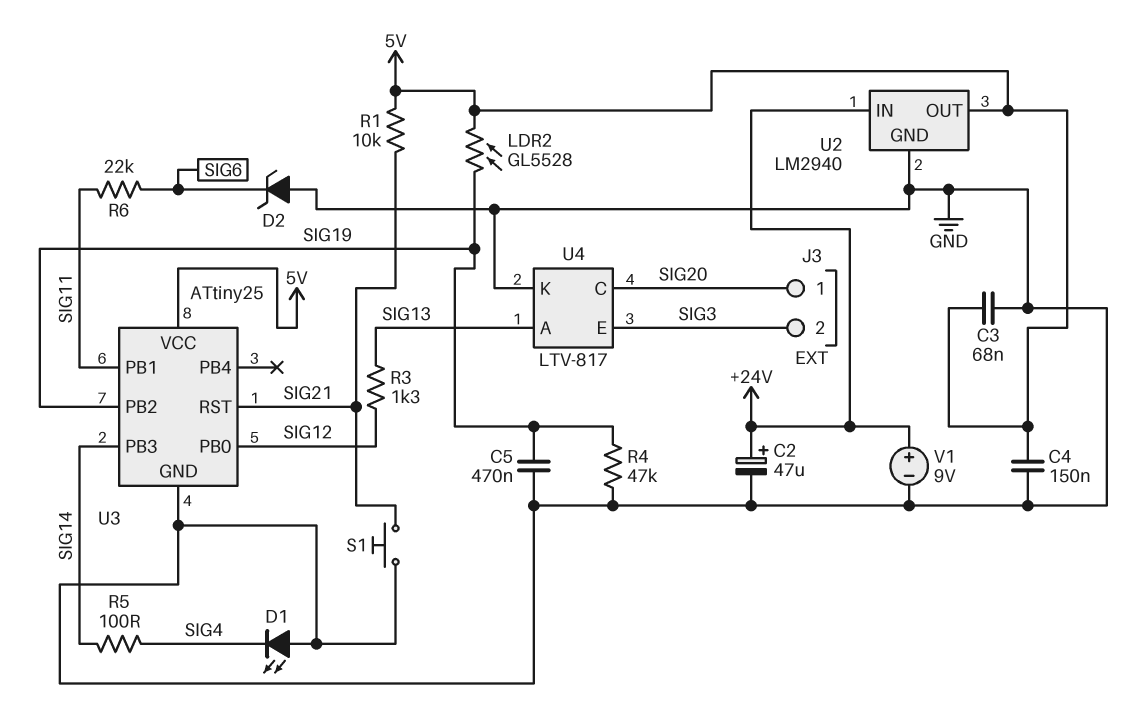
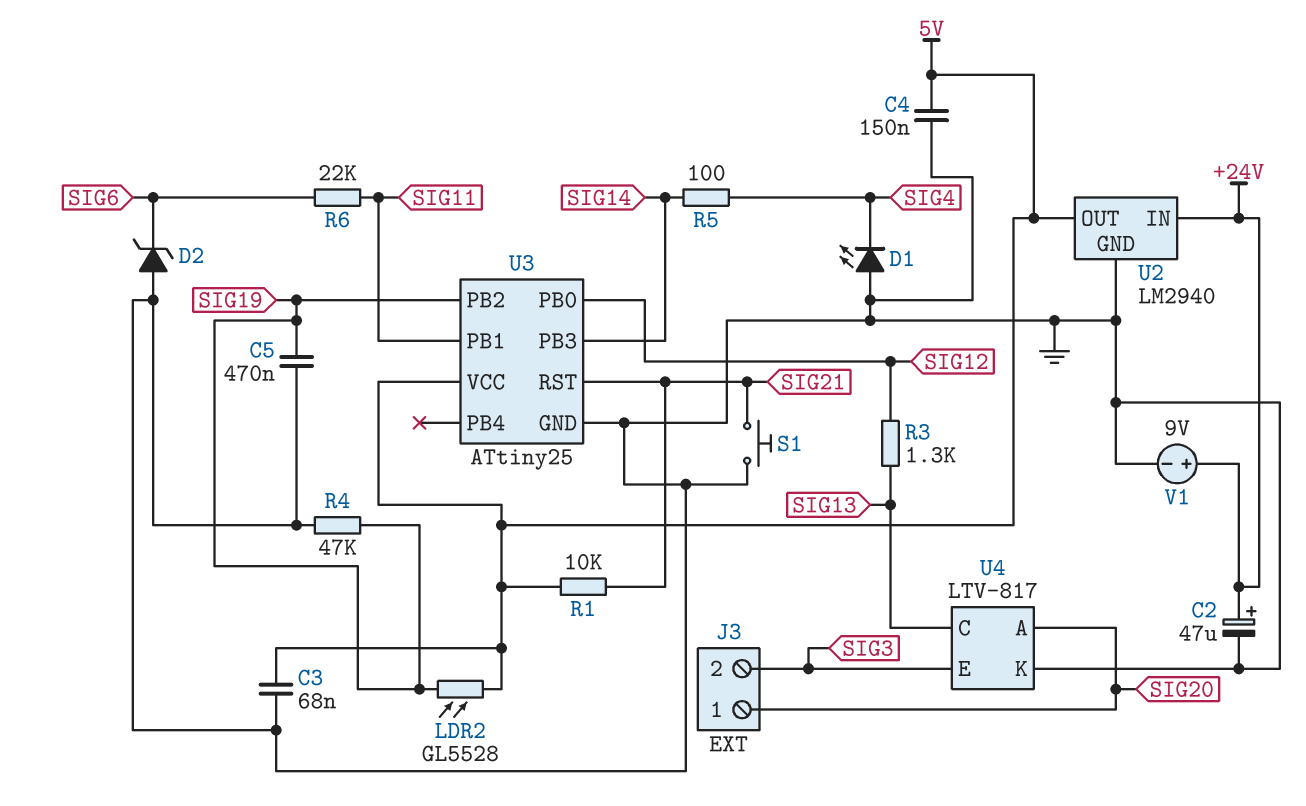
U4 pin A: SIG13 -> SIG20
U4 pin C: SIG20 -> SIG13

